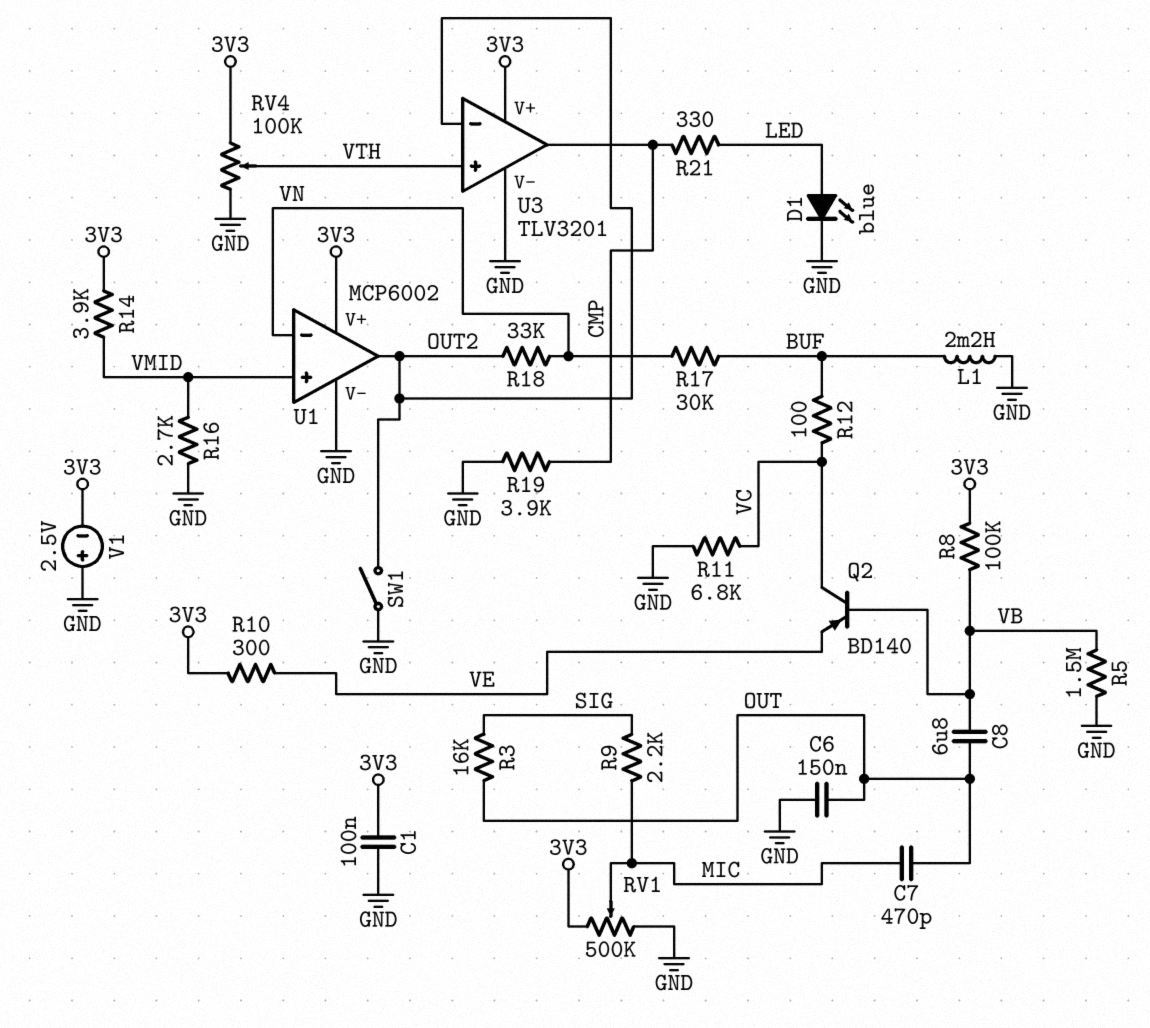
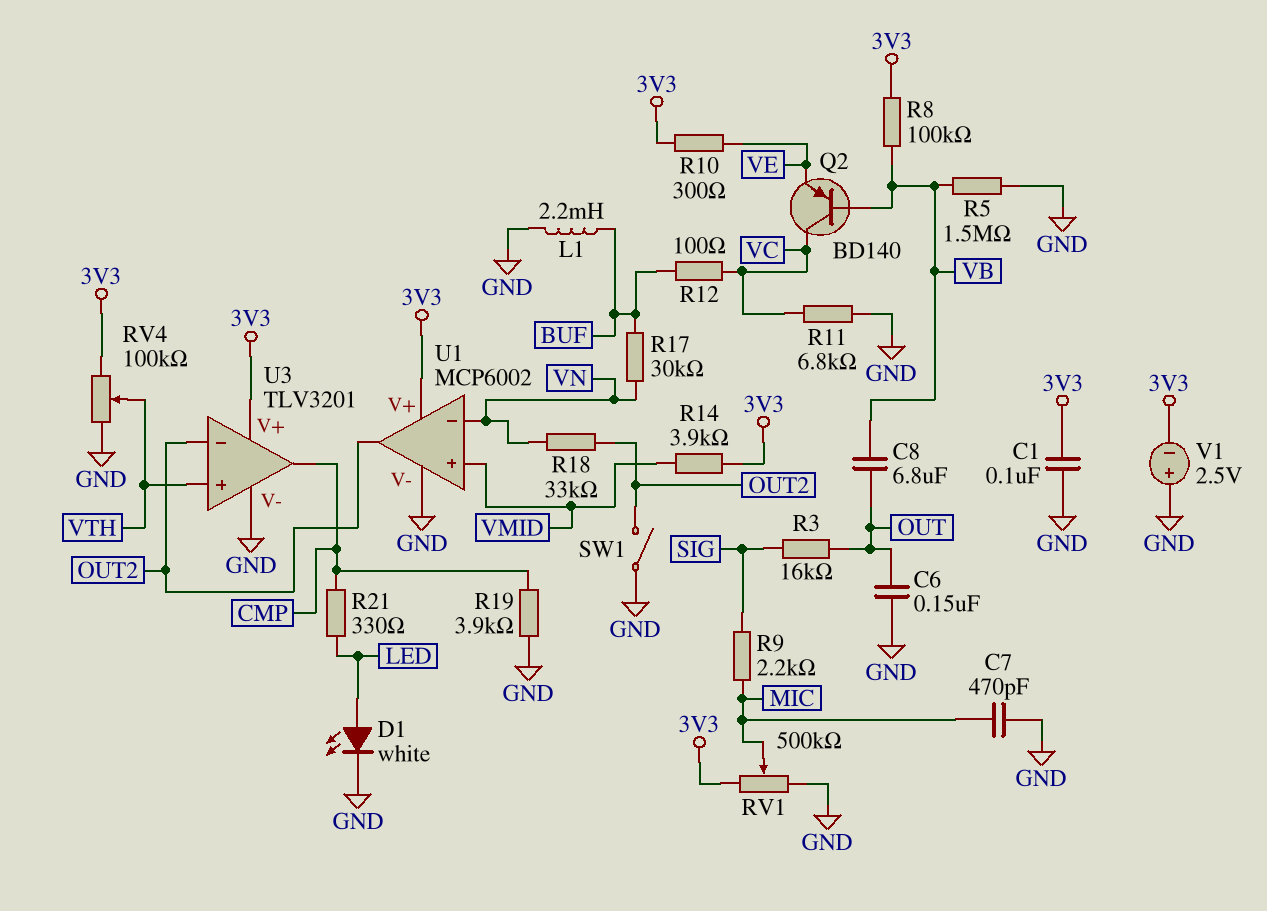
C7: 470pF (MIC, OUT) -> 470pF (GND, MIC)
D1: LED blue (A LED, K GND) -> LED white (A LED, K GND)
R16: 2.7k (GND, VMID) -> none

